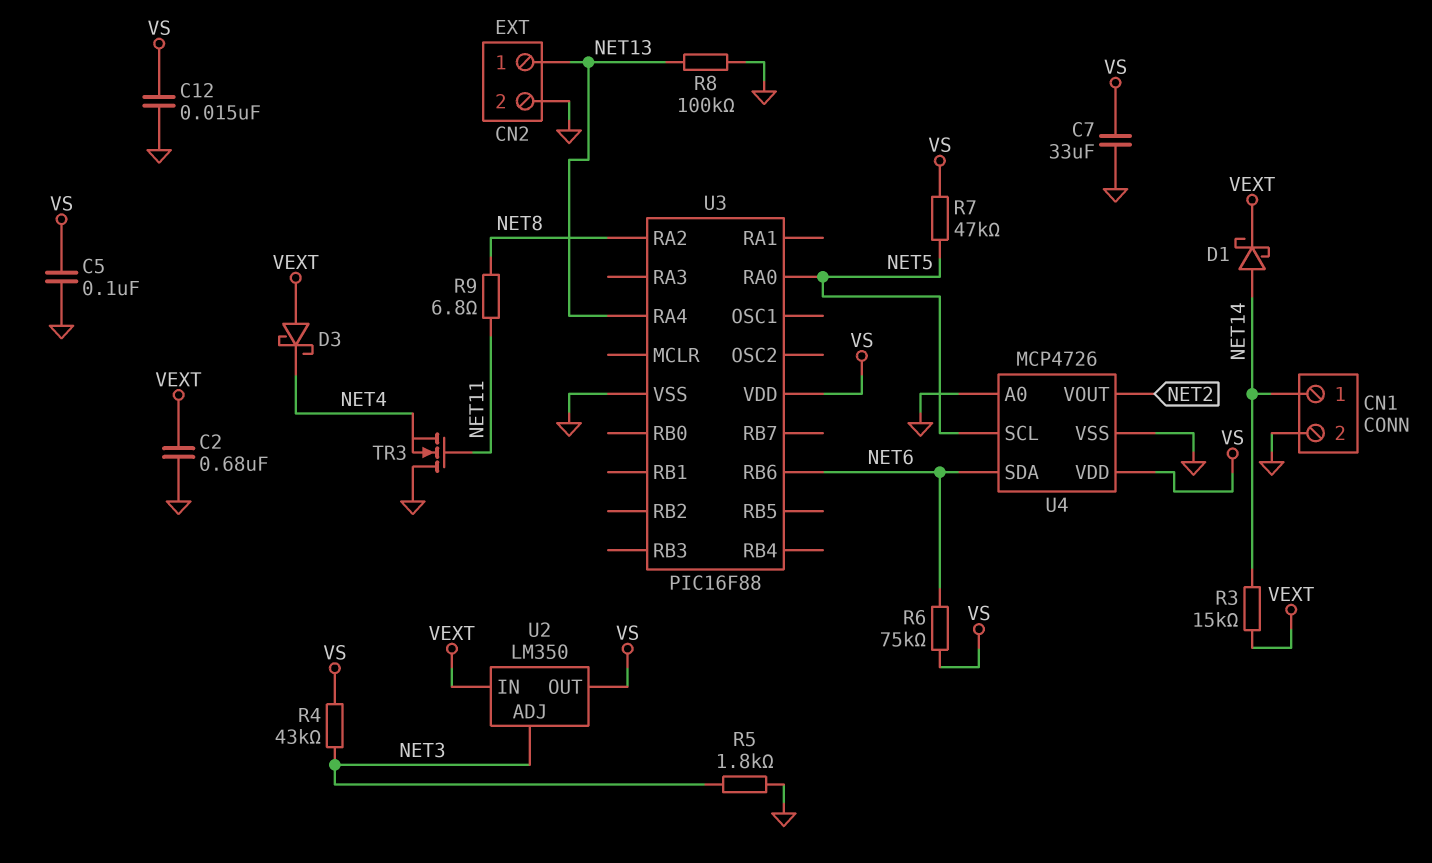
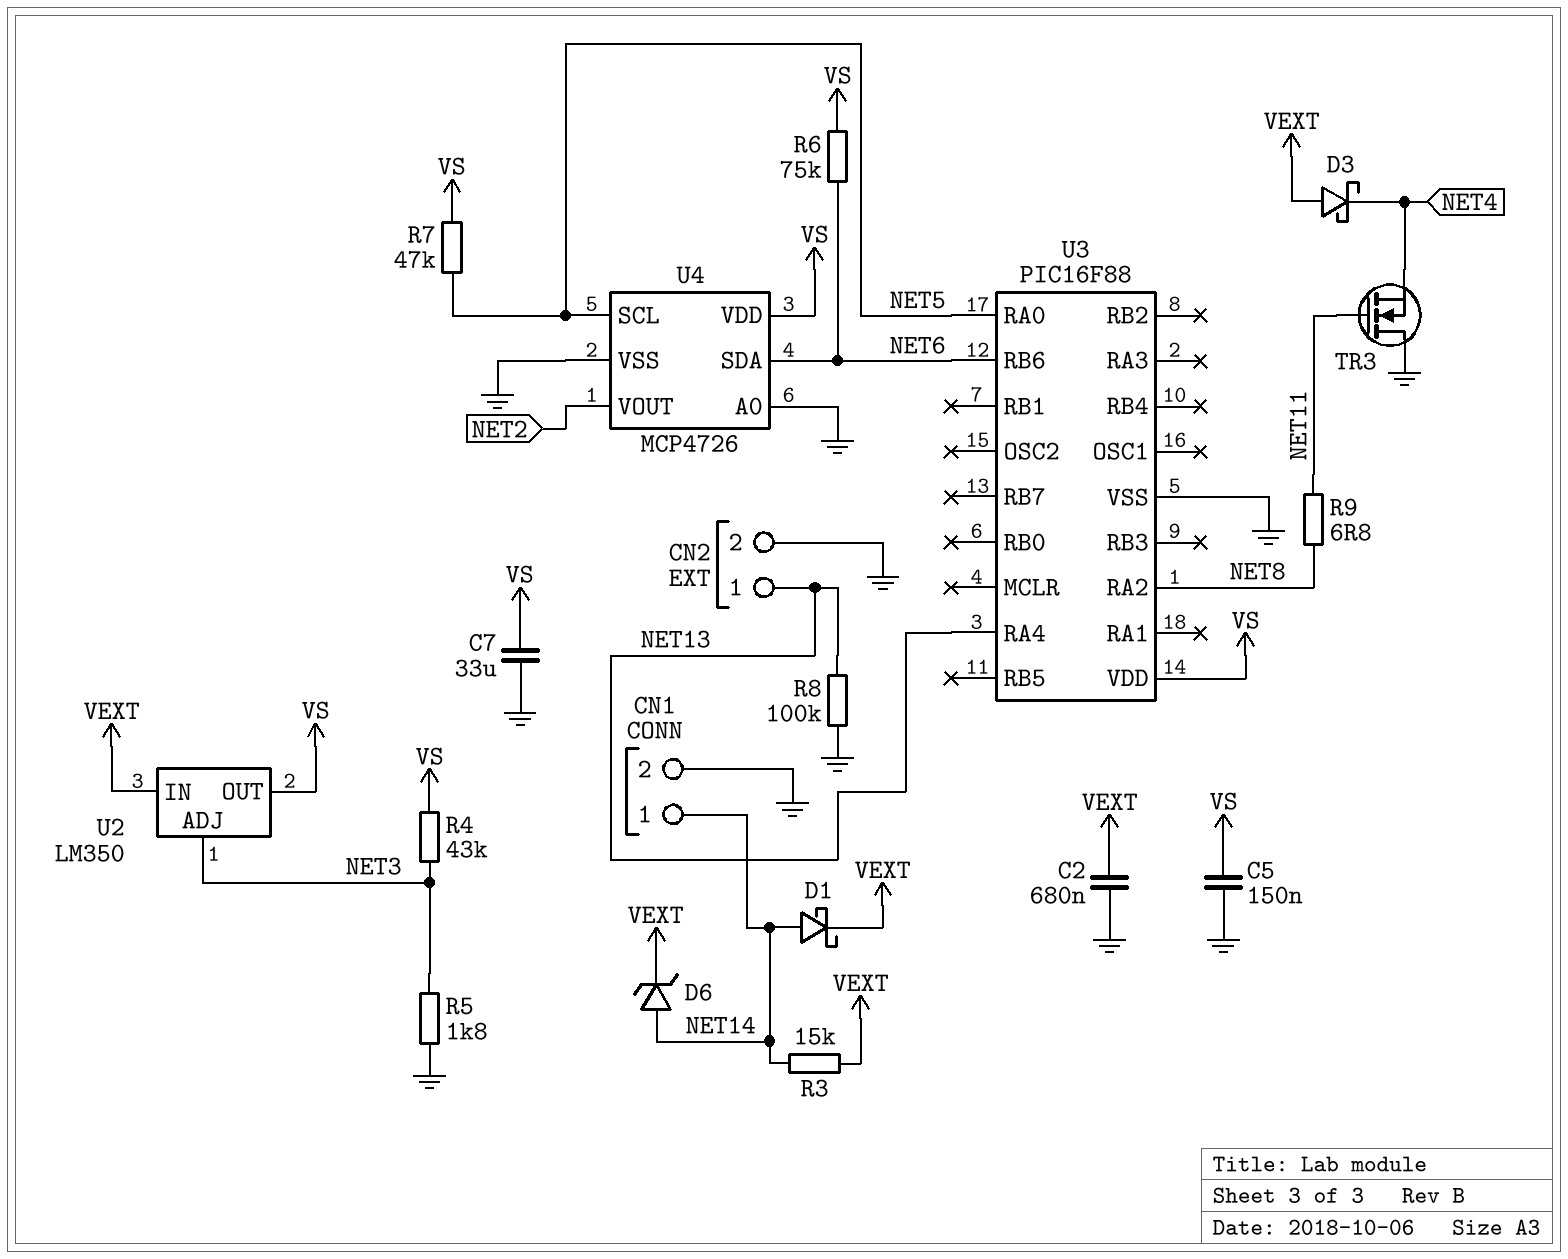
C5: 100nF (GND, VS) -> 150nF (GND, VS)
C12: 15nF (GND, VS) -> none
D6: none -> zener (A NET14, K VEXT)

